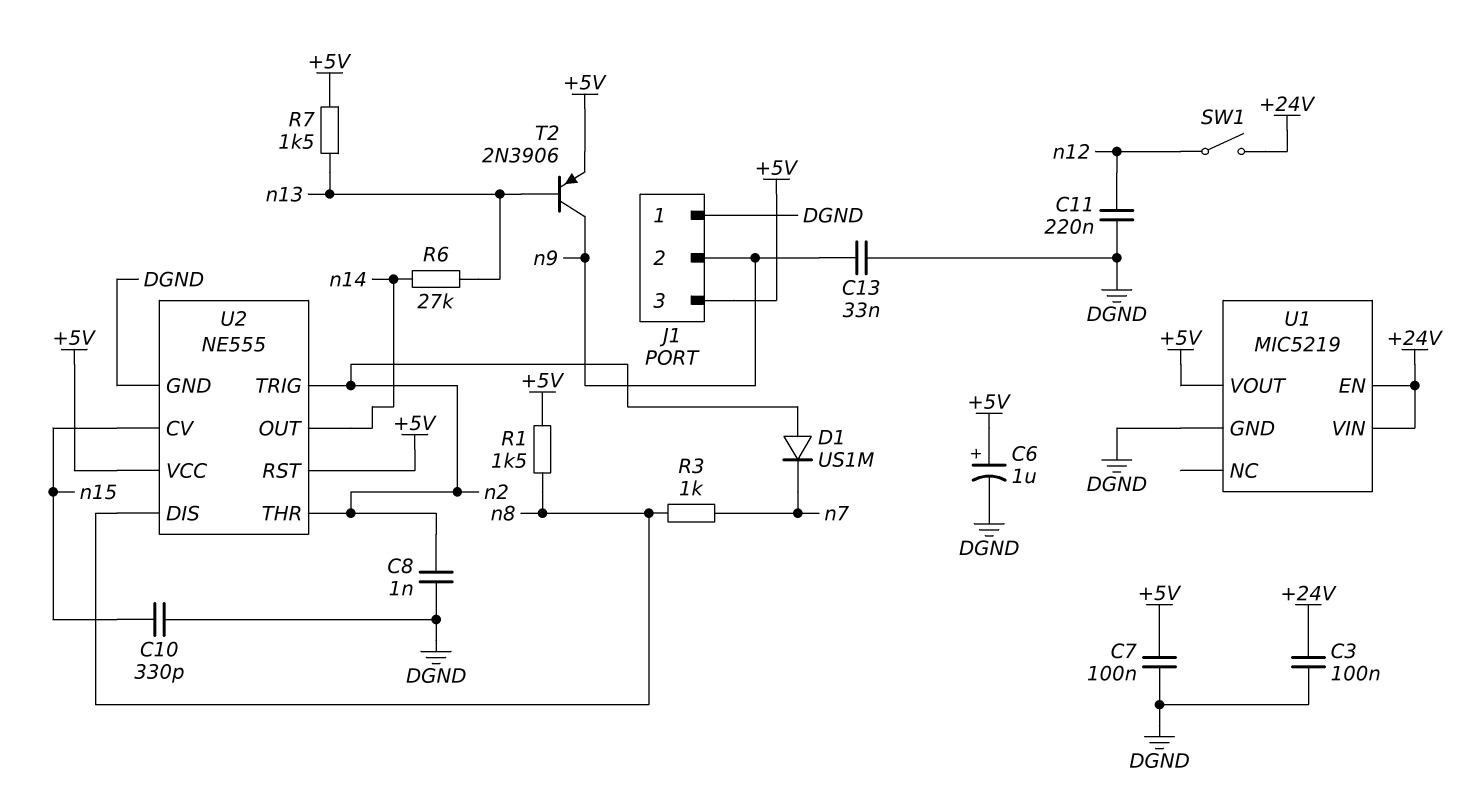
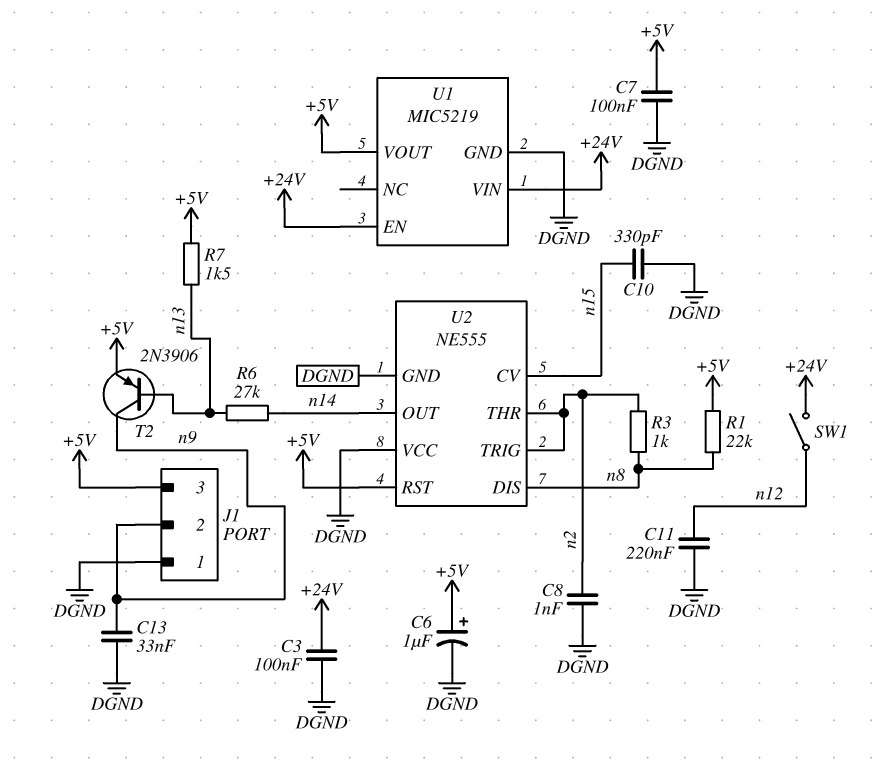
D1: diode US1M (A n2, K n7) -> none
R1: 1.5k (+5V, n8) -> 22k (+5V, n8)
R3: 1k (n7, n8) -> 1k (n2, n8)
U2 pin VCC: +5V -> DGND

